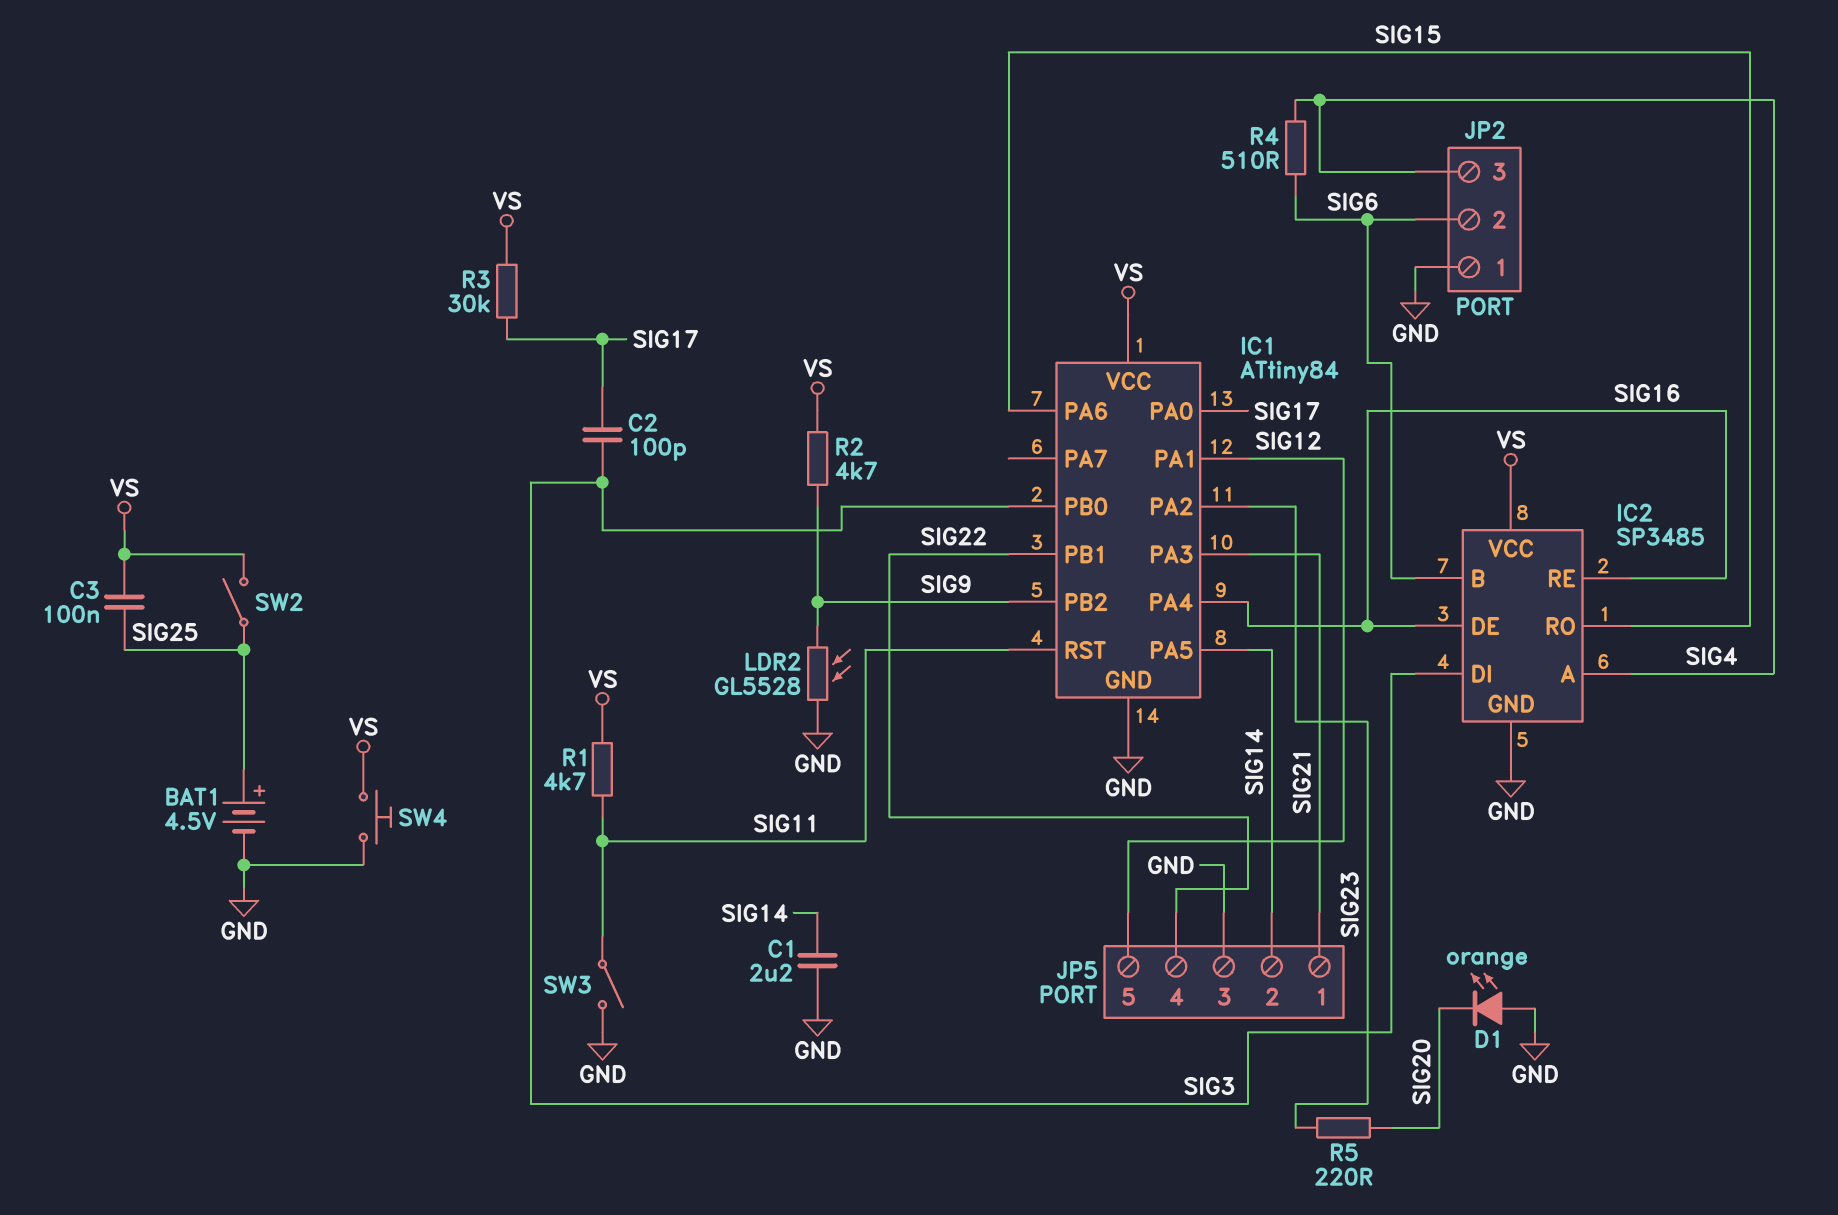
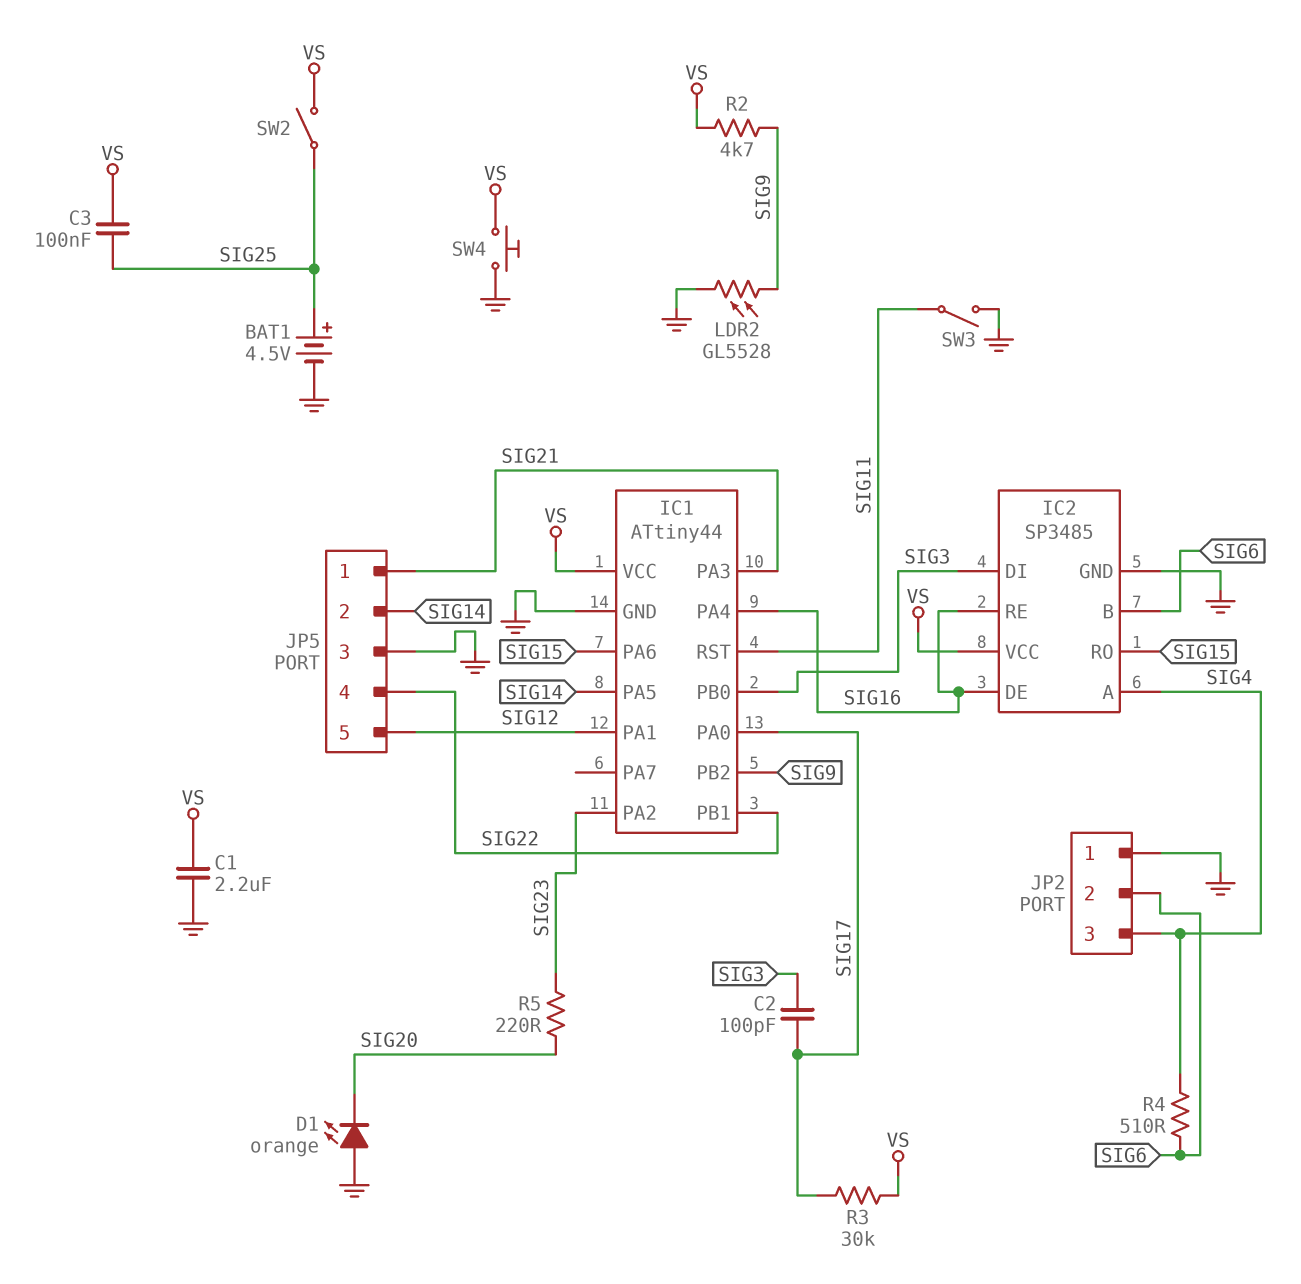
C1: 2.2uF (GND, SIG14) -> 2.2uF (GND, VS)
IC1: ATtiny84 -> ATtiny44
R1: 4.7k (SIG11, VS) -> none

